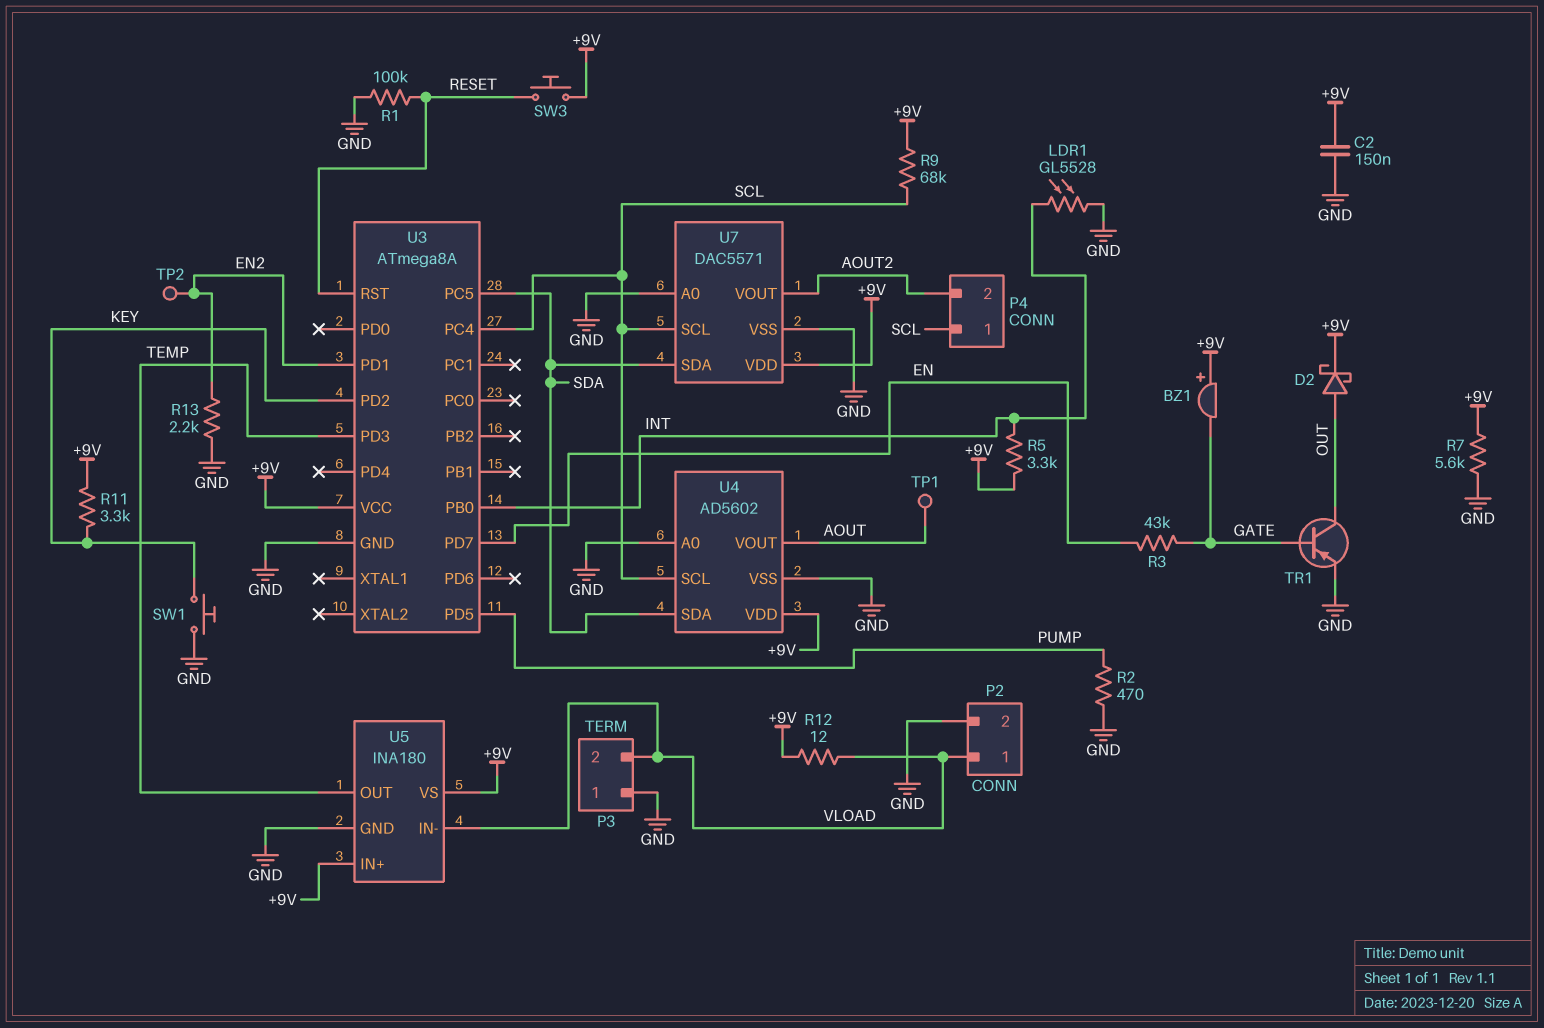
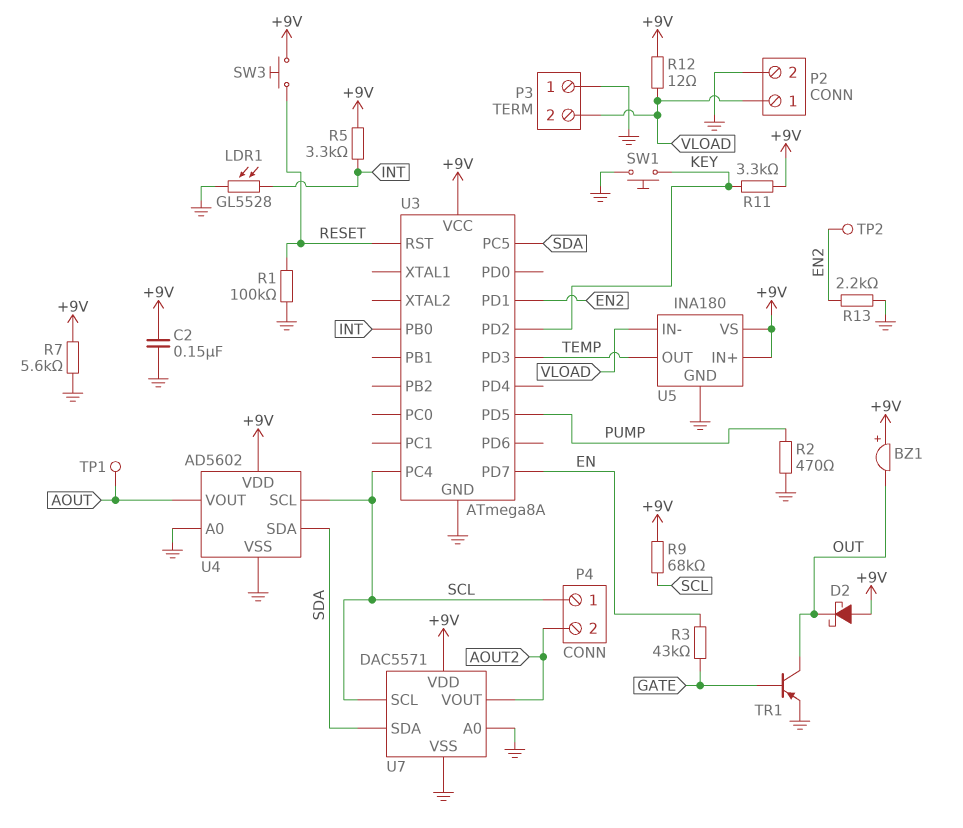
BZ1: buzzer (plus +9V, minus GATE) -> buzzer (plus +9V, minus OUT)
D2: schottky (A OUT, K +9V) -> schottky (A +9V, K OUT)

